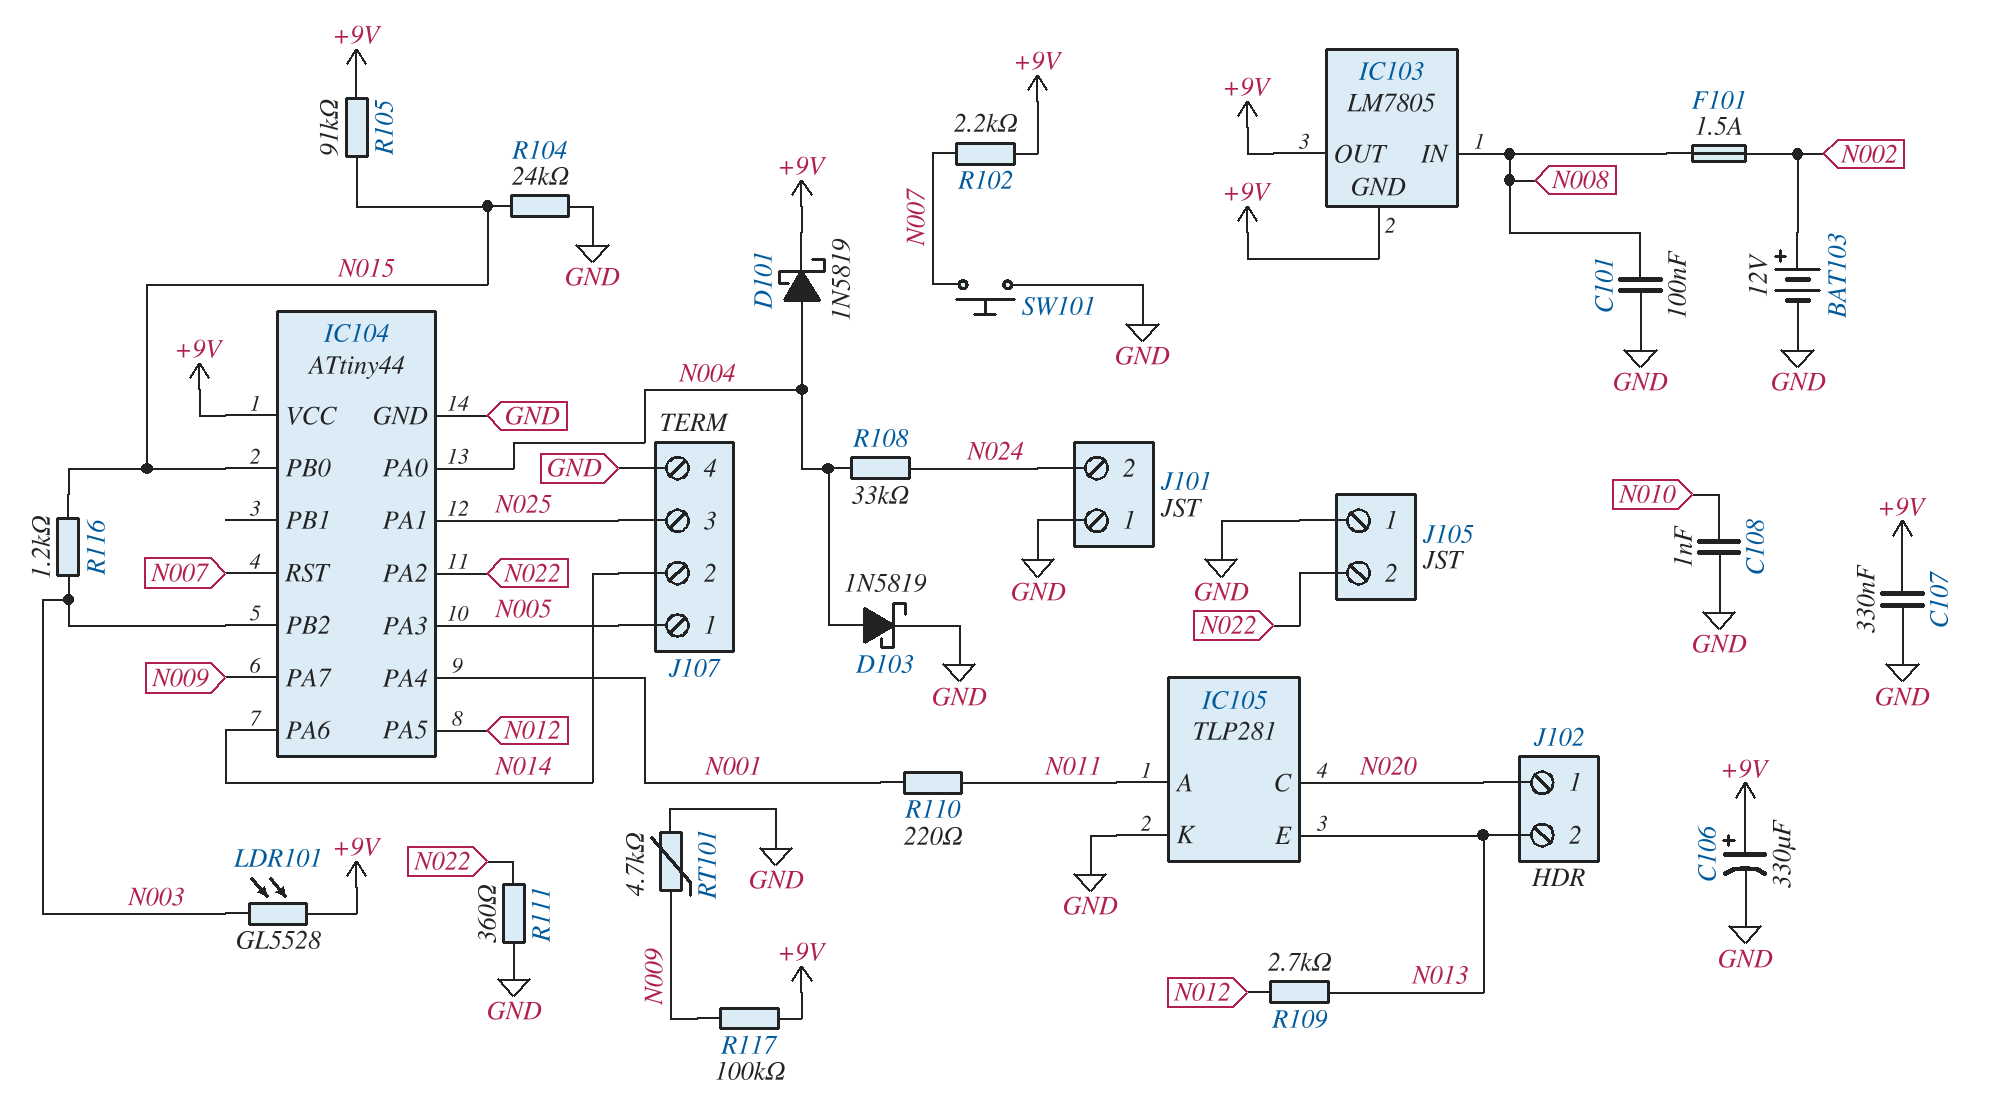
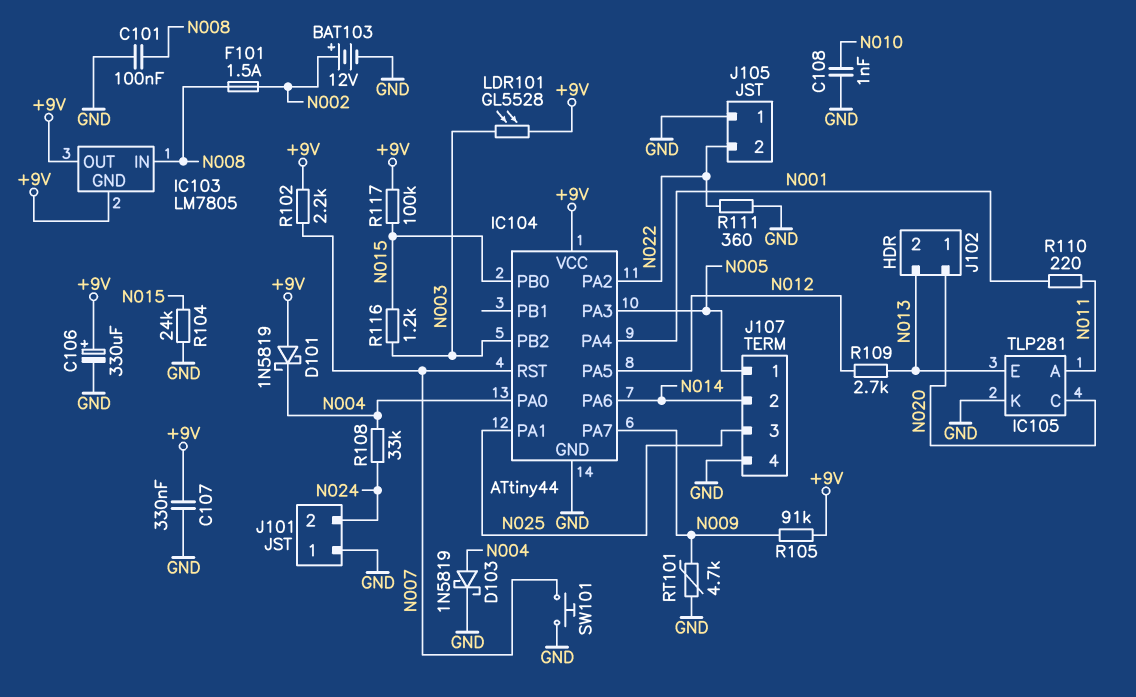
D101: schottky 1N5819 (A N004, K +9V) -> schottky 1N5819 (A +9V, K N004)
R105: 91k (+9V, N015) -> 91k (+9V, N009)
R117: 100k (+9V, N009) -> 100k (+9V, N015)

